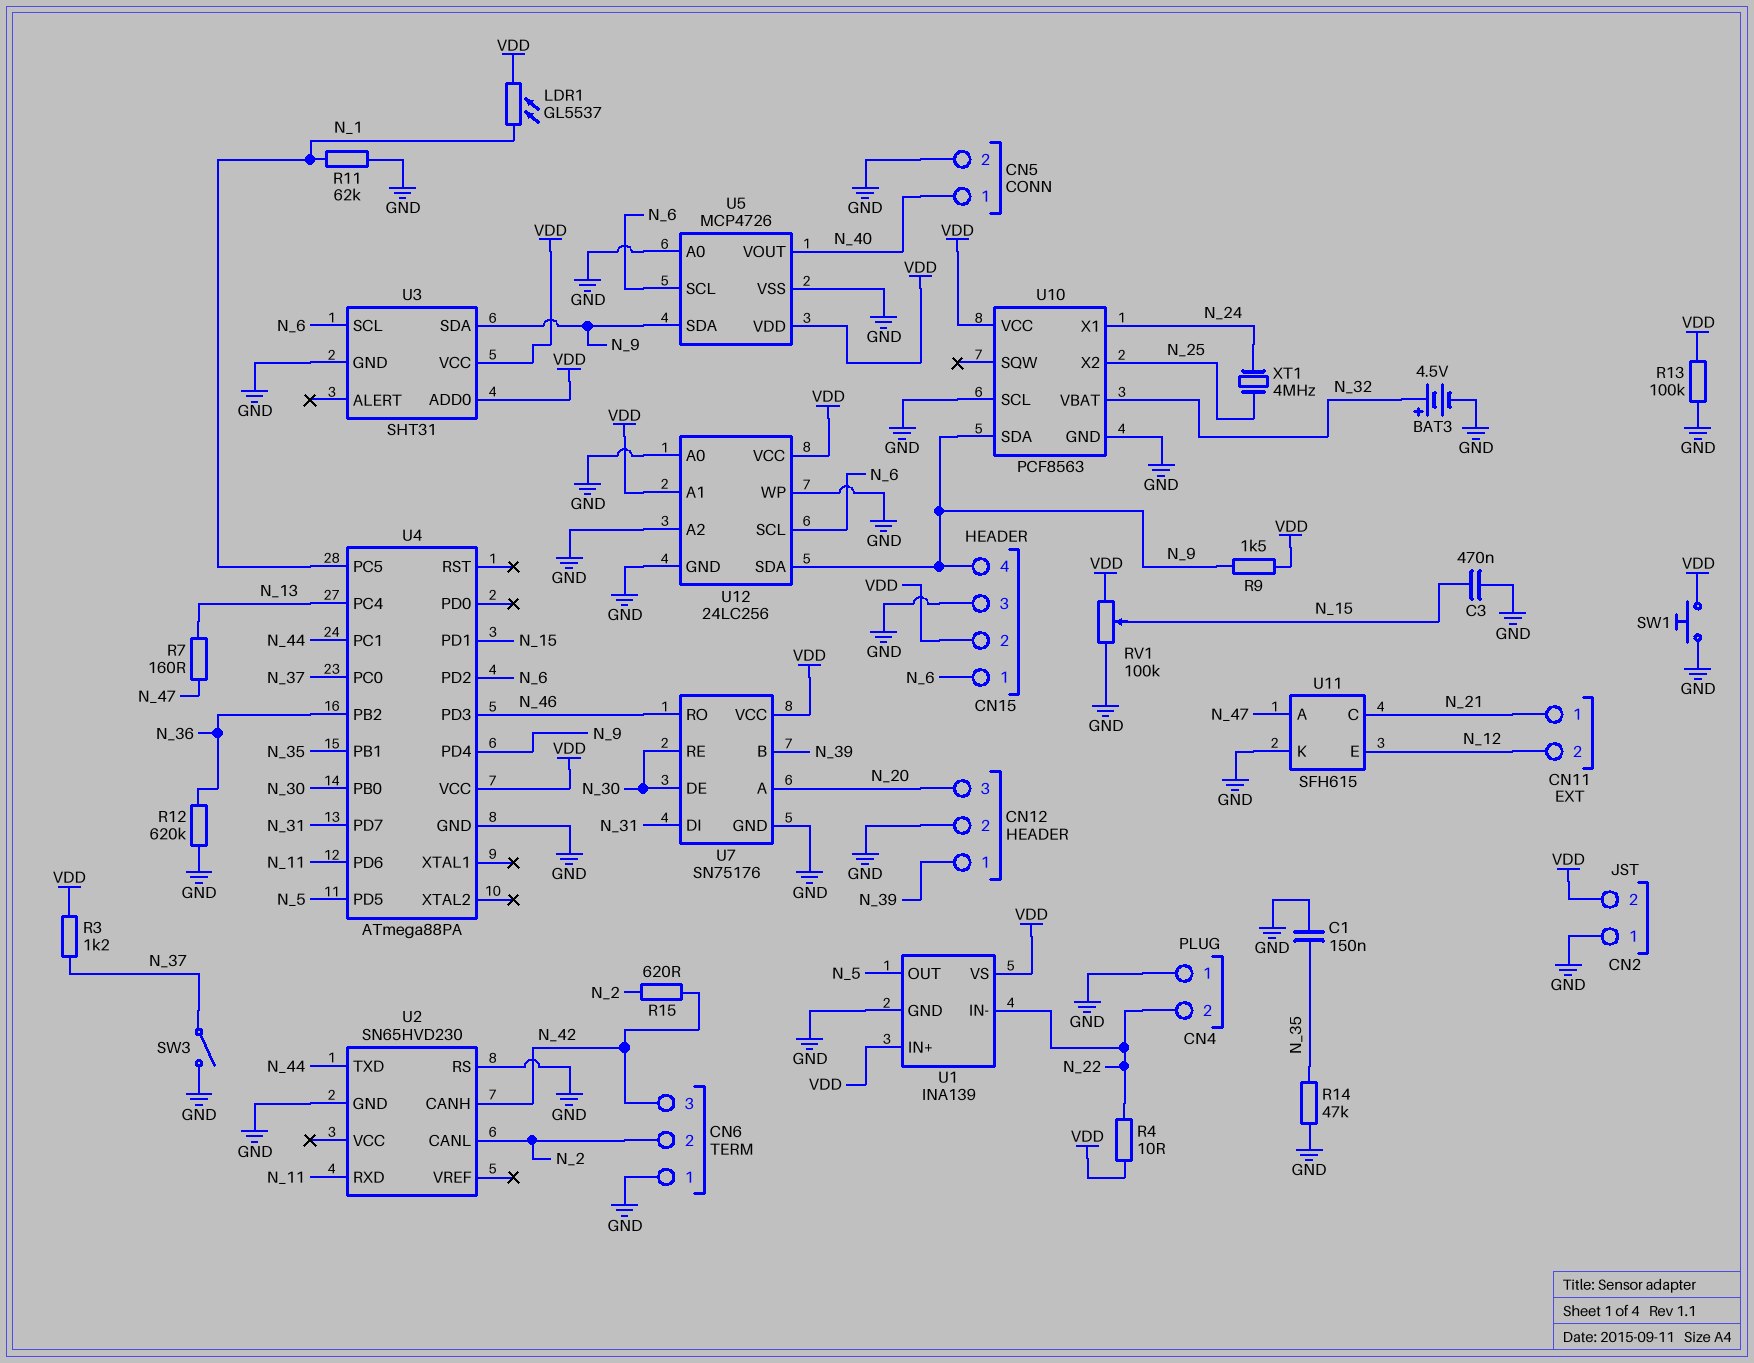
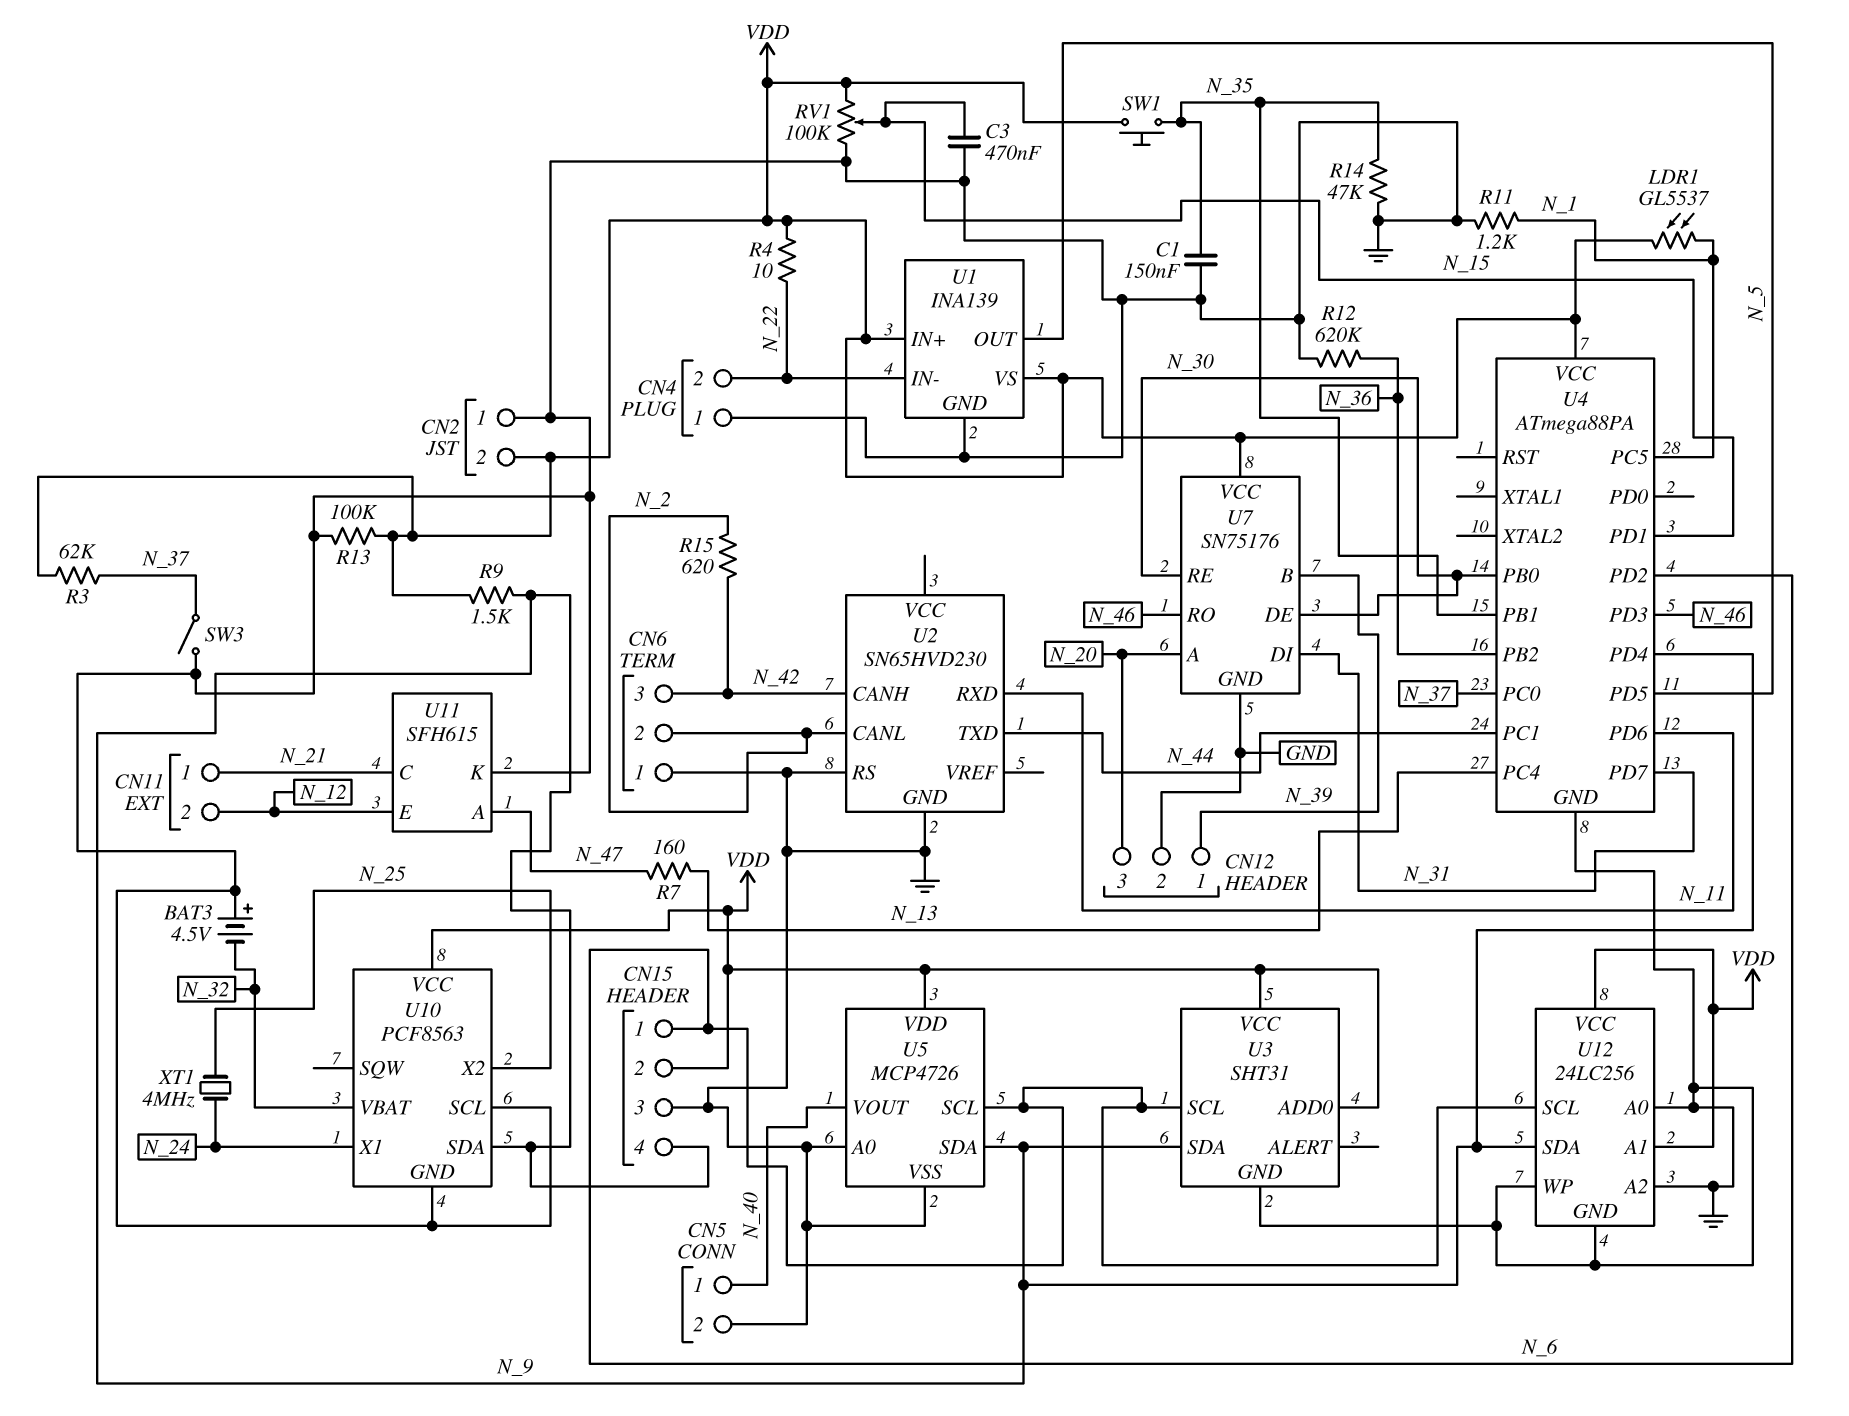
BAT3: 4.5V (plus N_32, minus GND) -> 4.5V (plus GND, minus N_32)
R3: 1.2k (N_37, VDD) -> 62k (N_37, VDD)
R11: 62k (GND, N_1) -> 1.2k (GND, N_1)
SW1: button (GND, VDD) -> button (N_35, VDD)

